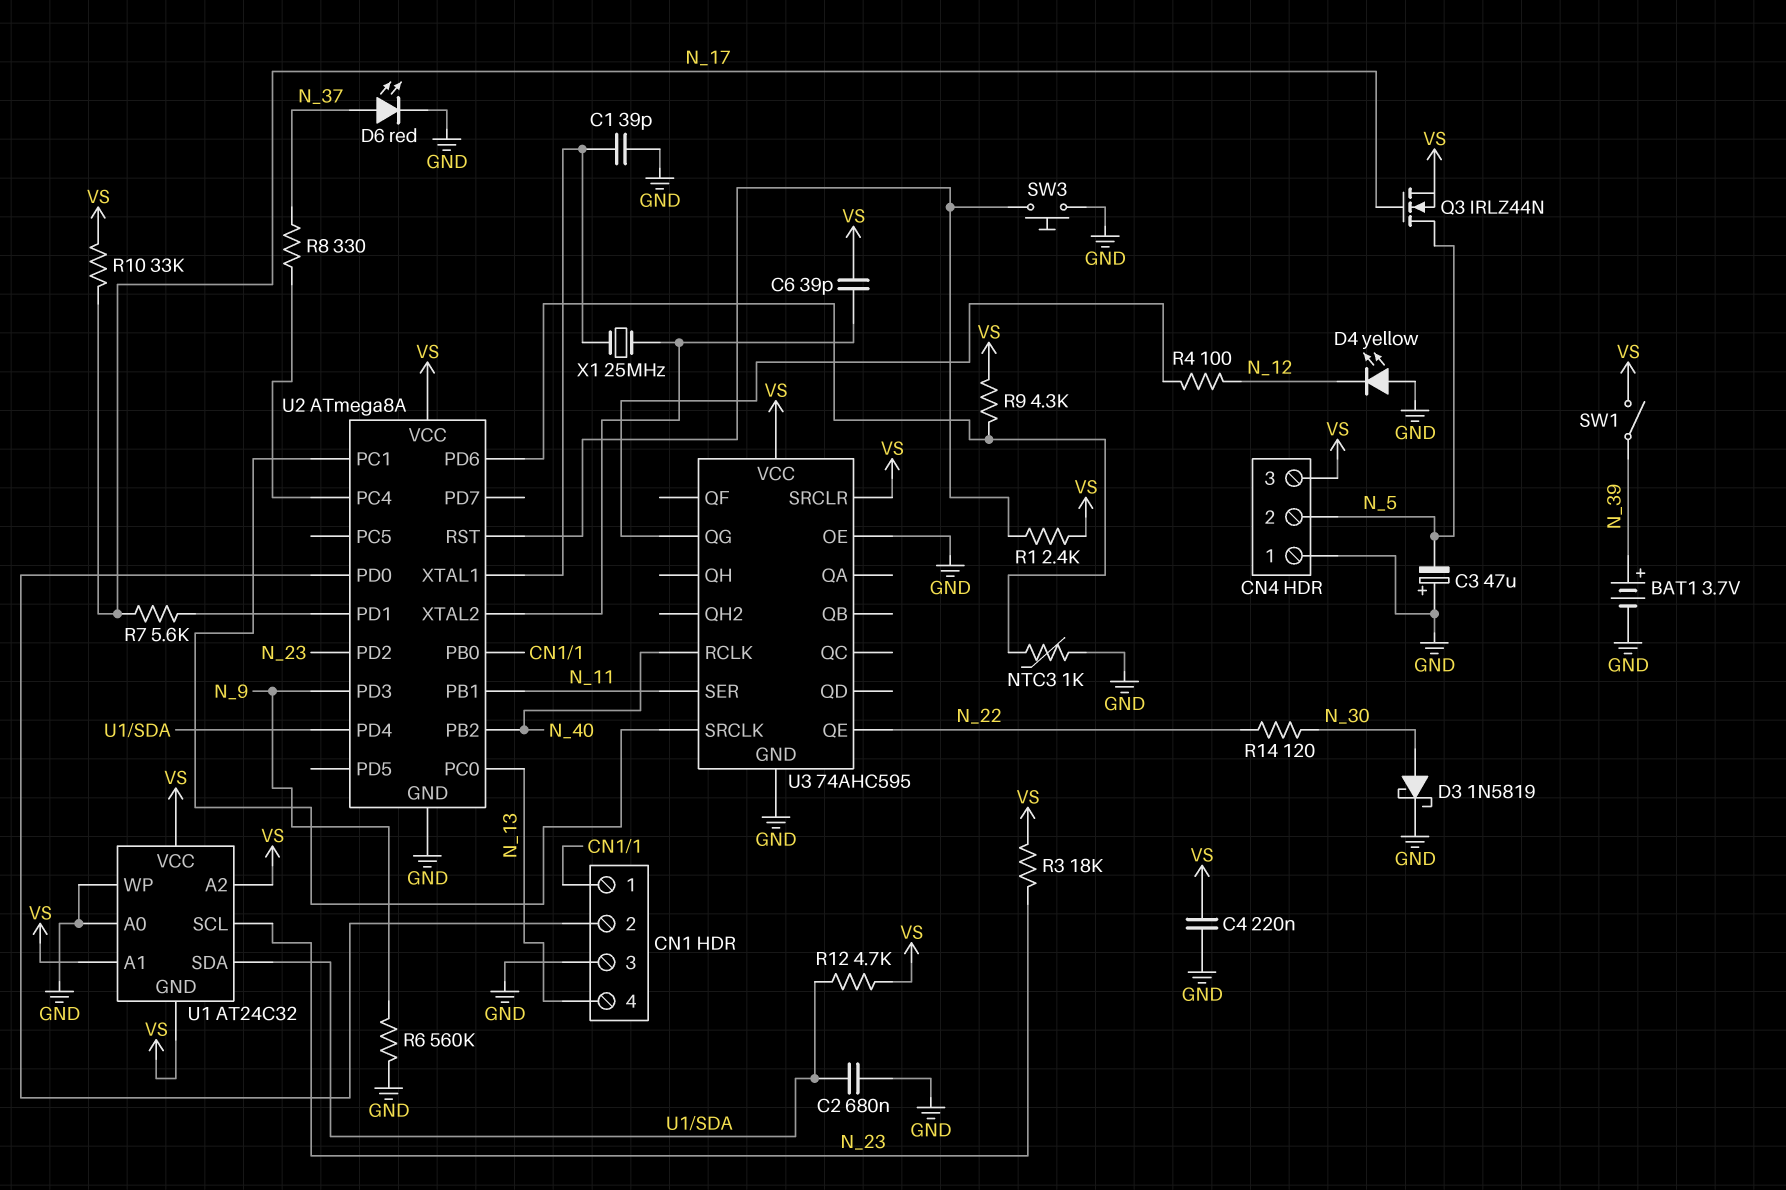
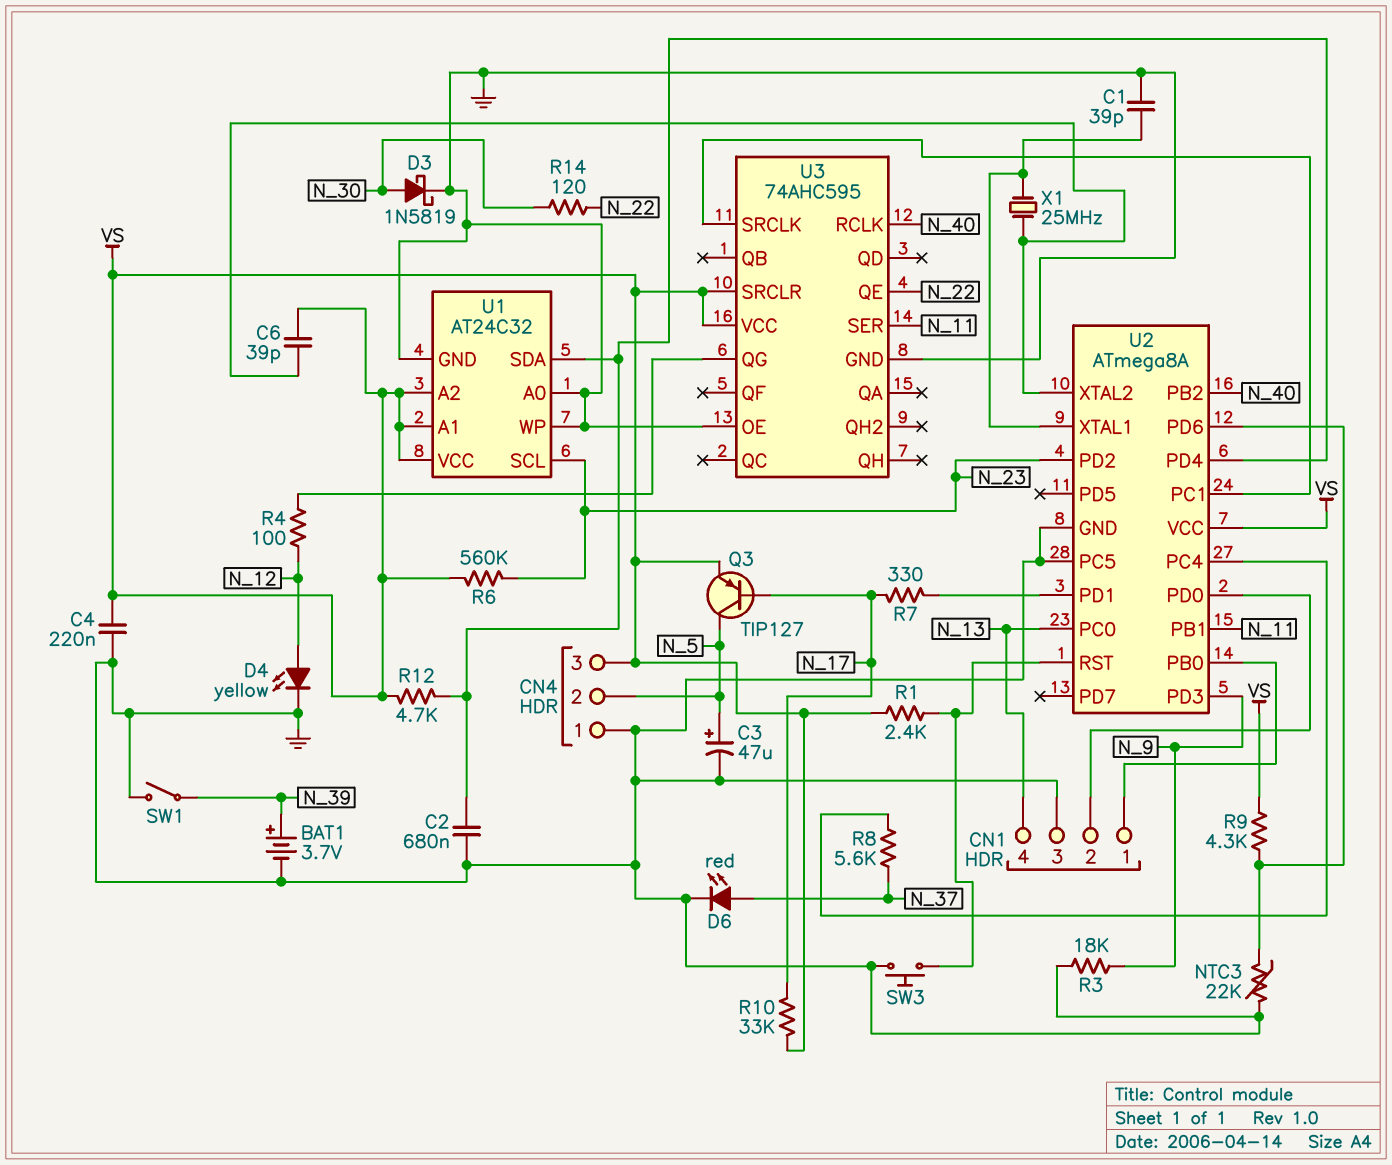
C3: 47uF (plus GND, minus N_5) -> 47uF (plus N_5, minus GND)
D4: LED yellow (A GND, K N_12) -> LED yellow (A N_12, K GND)
NTC3: 1k (GND, U2/PD6) -> 22k (GND, U2/PD6)
Q3: NMOS IRLZ44N (G N_17, D N_5, S VS) -> PNP TIP127 (B N_17, C N_5, E VS)
R3: 18k (N_23, VS) -> 18k (GND, N_9)
R6: 560k (GND, N_9) -> 560k (N_23, VS)
R7: 5.6k (N_17, U2/PD1) -> 330 (N_17, U2/PD1)
R8: 330 (N_37, U2/PC4) -> 5.6k (N_37, U2/PC4)
SW1: switch (N_39, VS) -> switch (GND, N_39)
U1 pin GND: VS -> GND
U2 pin PC5: none -> GND

